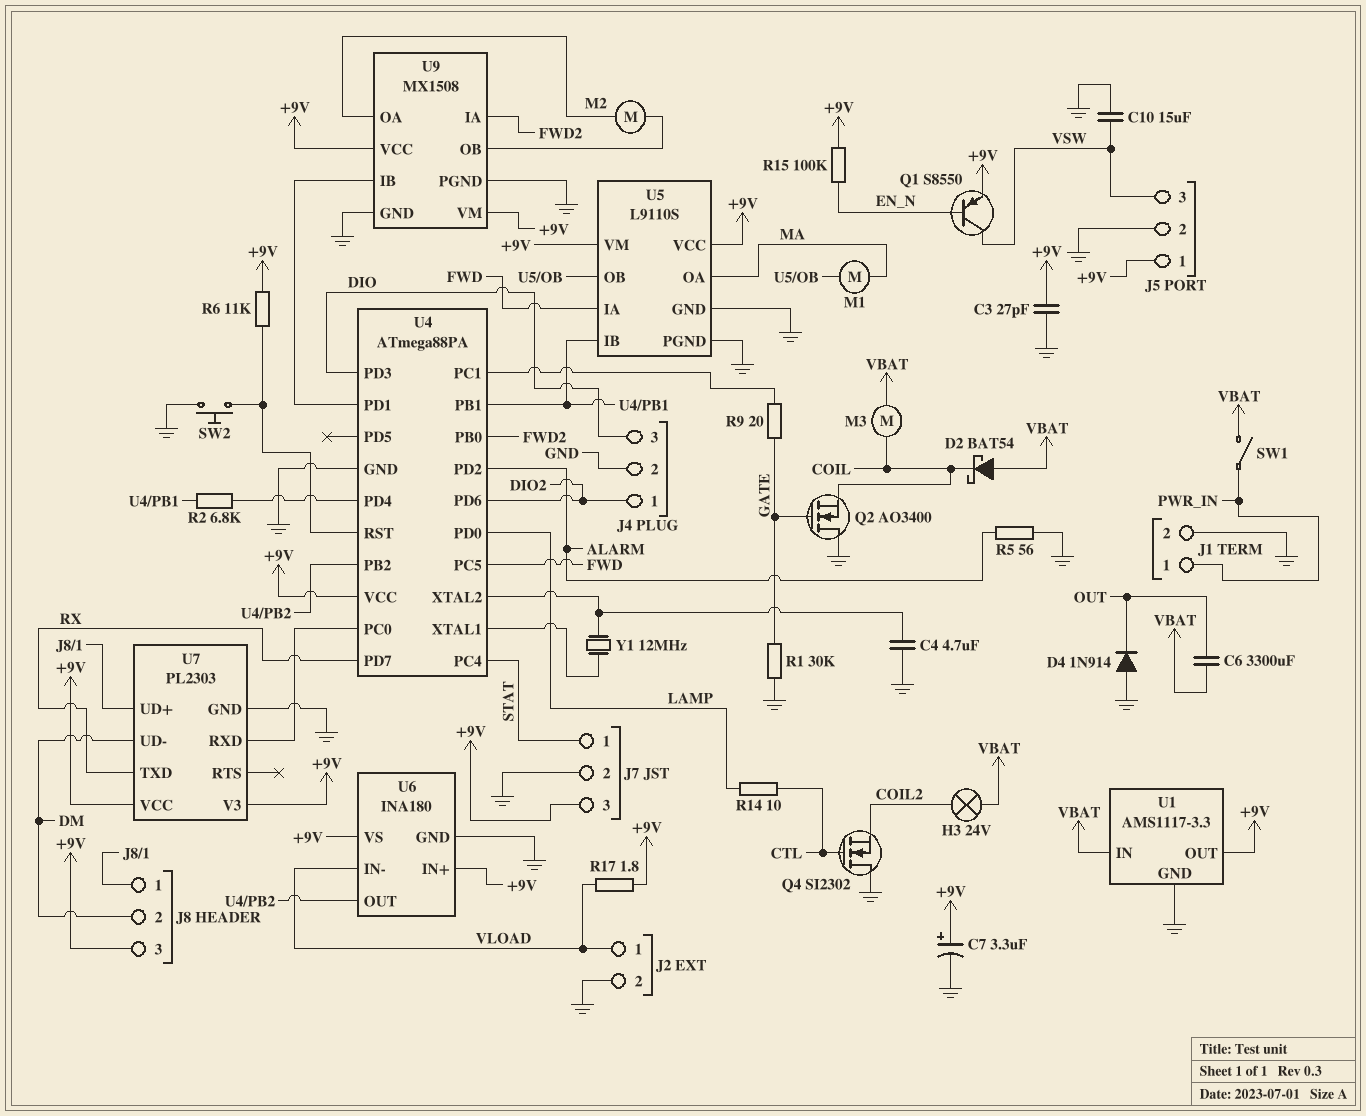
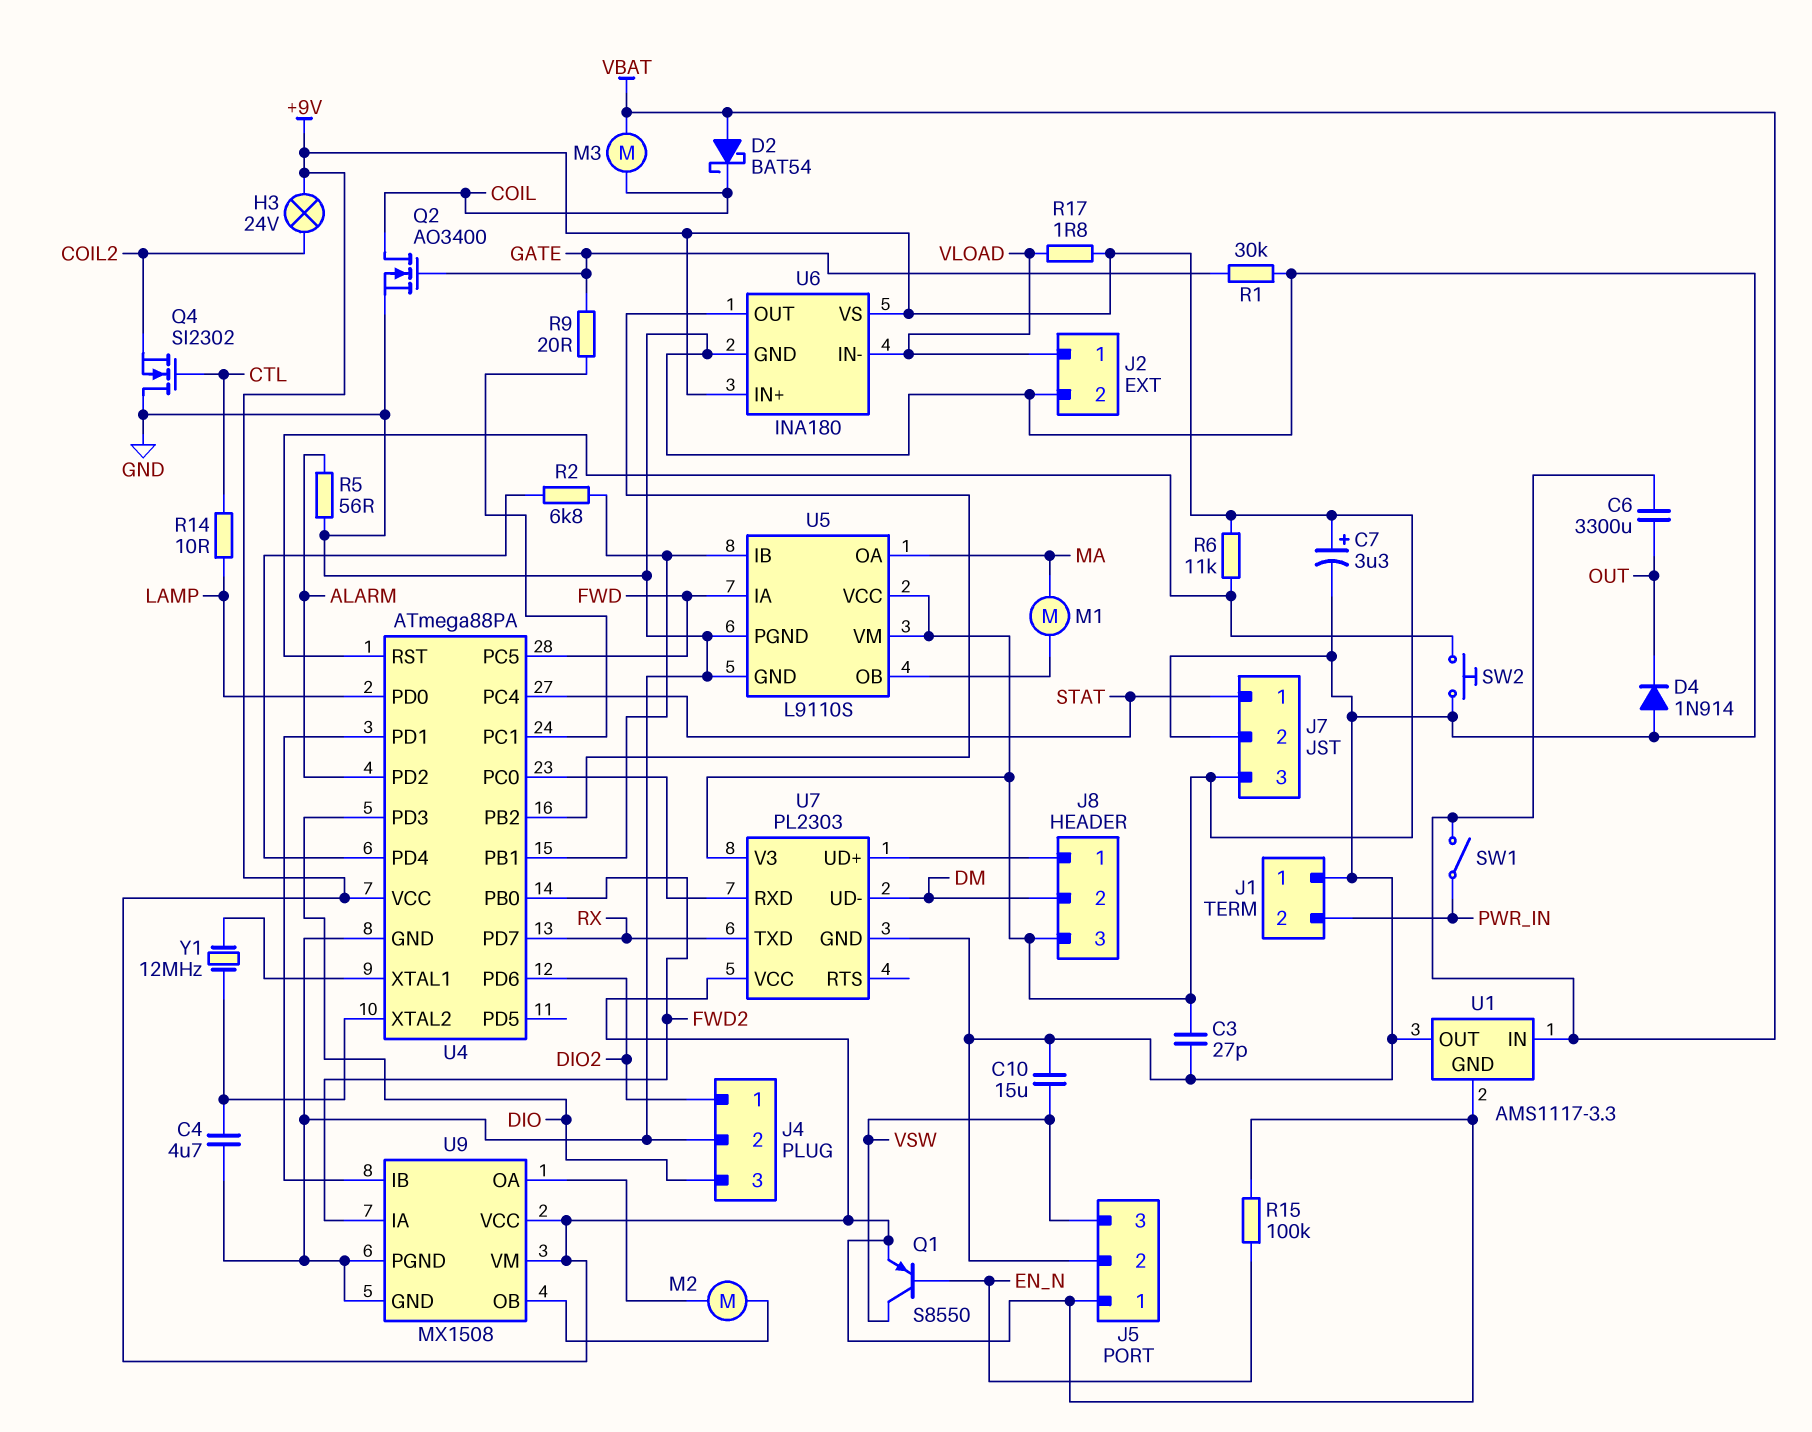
H3: lamp 24V (COIL2, VBAT) -> lamp 24V (+9V, COIL2)
J1 pin 1: PWR_IN -> GND
J1 pin 2: GND -> PWR_IN
Q2: NMOS AO3400 (G GATE, D GND, S COIL) -> NMOS AO3400 (G GATE, D COIL, S GND)
U1 pin GND: GND -> +9V
U1 pin OUT: +9V -> GND

